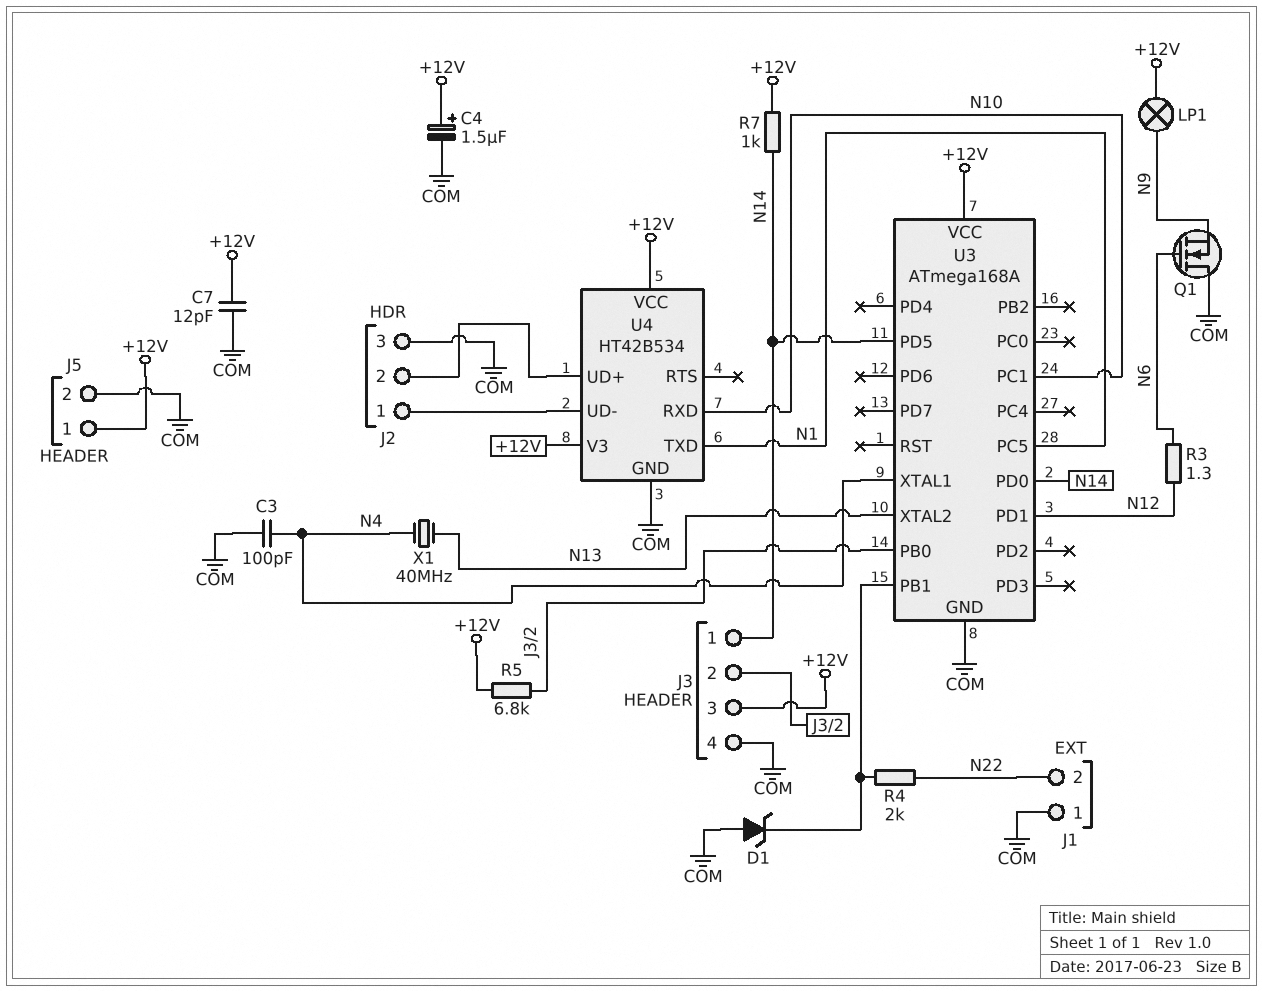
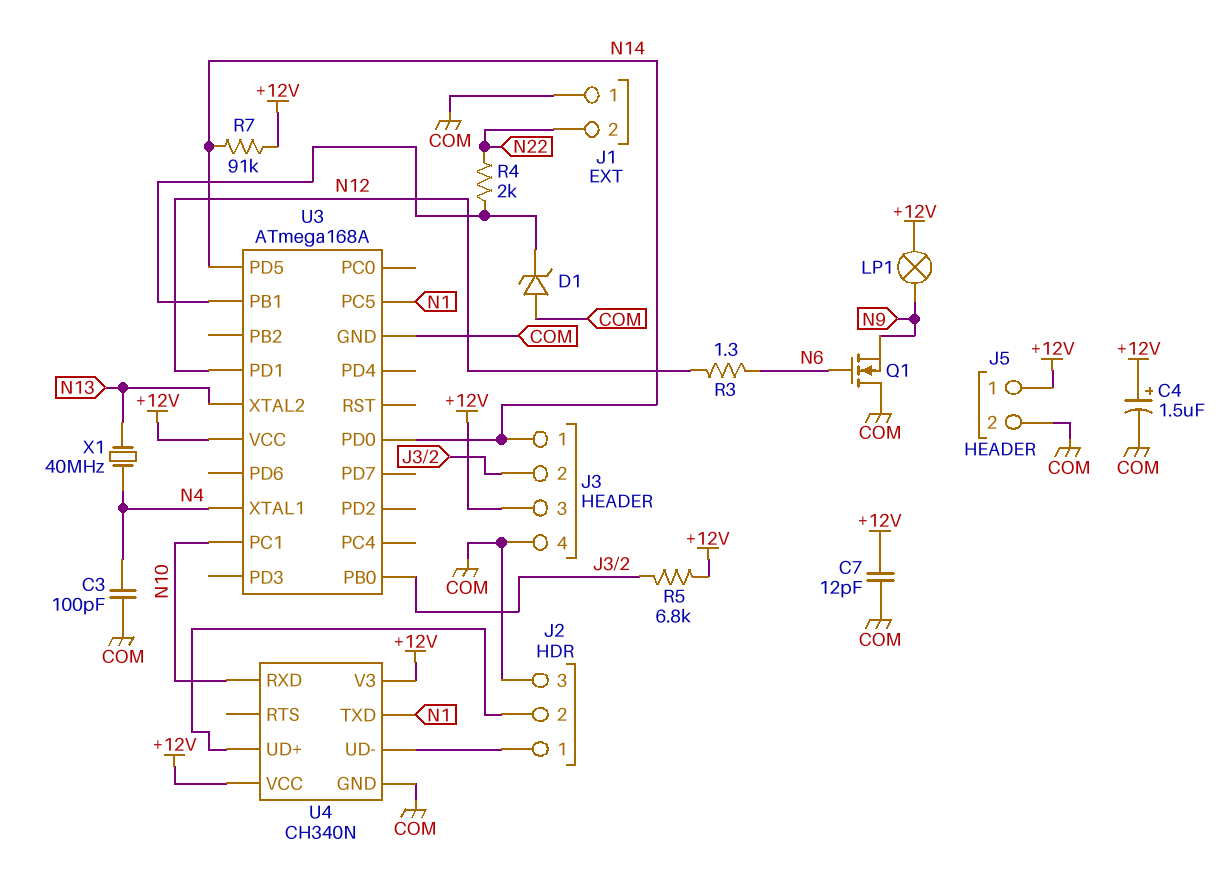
R7: 1k (+12V, N14) -> 91k (+12V, N14)
U4: HT42B534 -> CH340N

